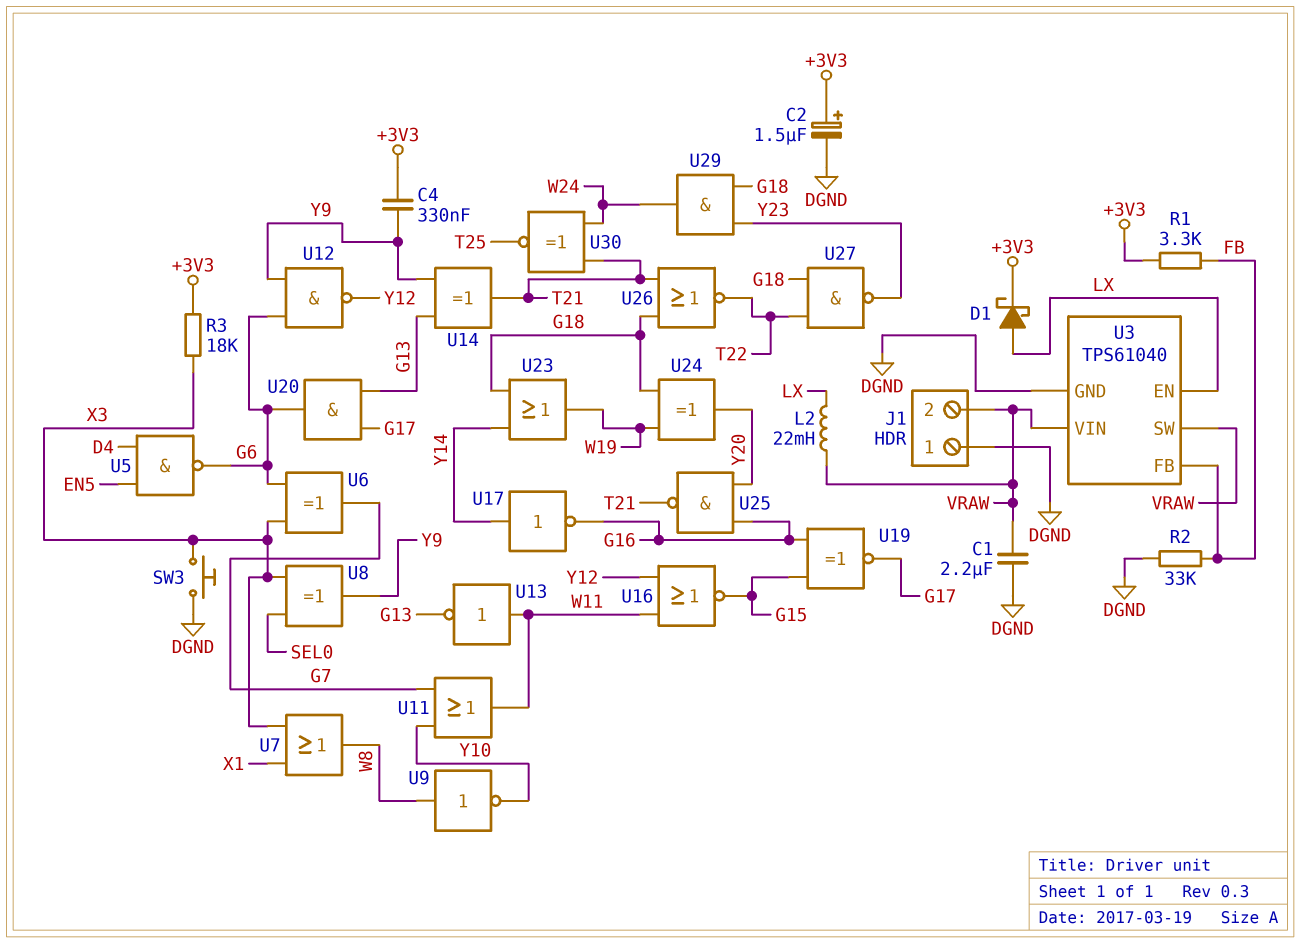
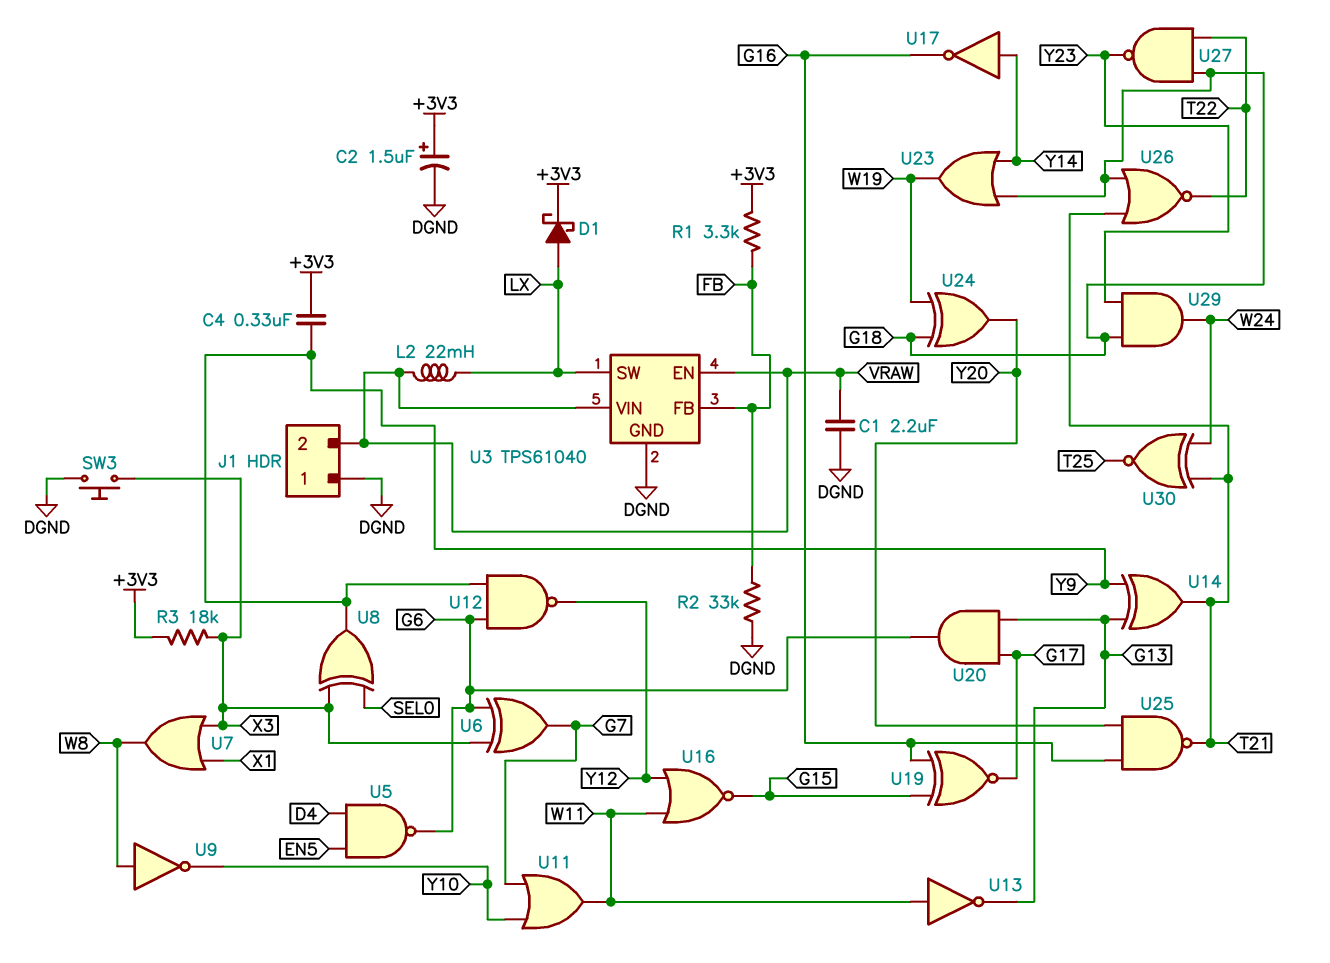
U3 pin EN: LX -> VRAW
U3 pin SW: VRAW -> LX

